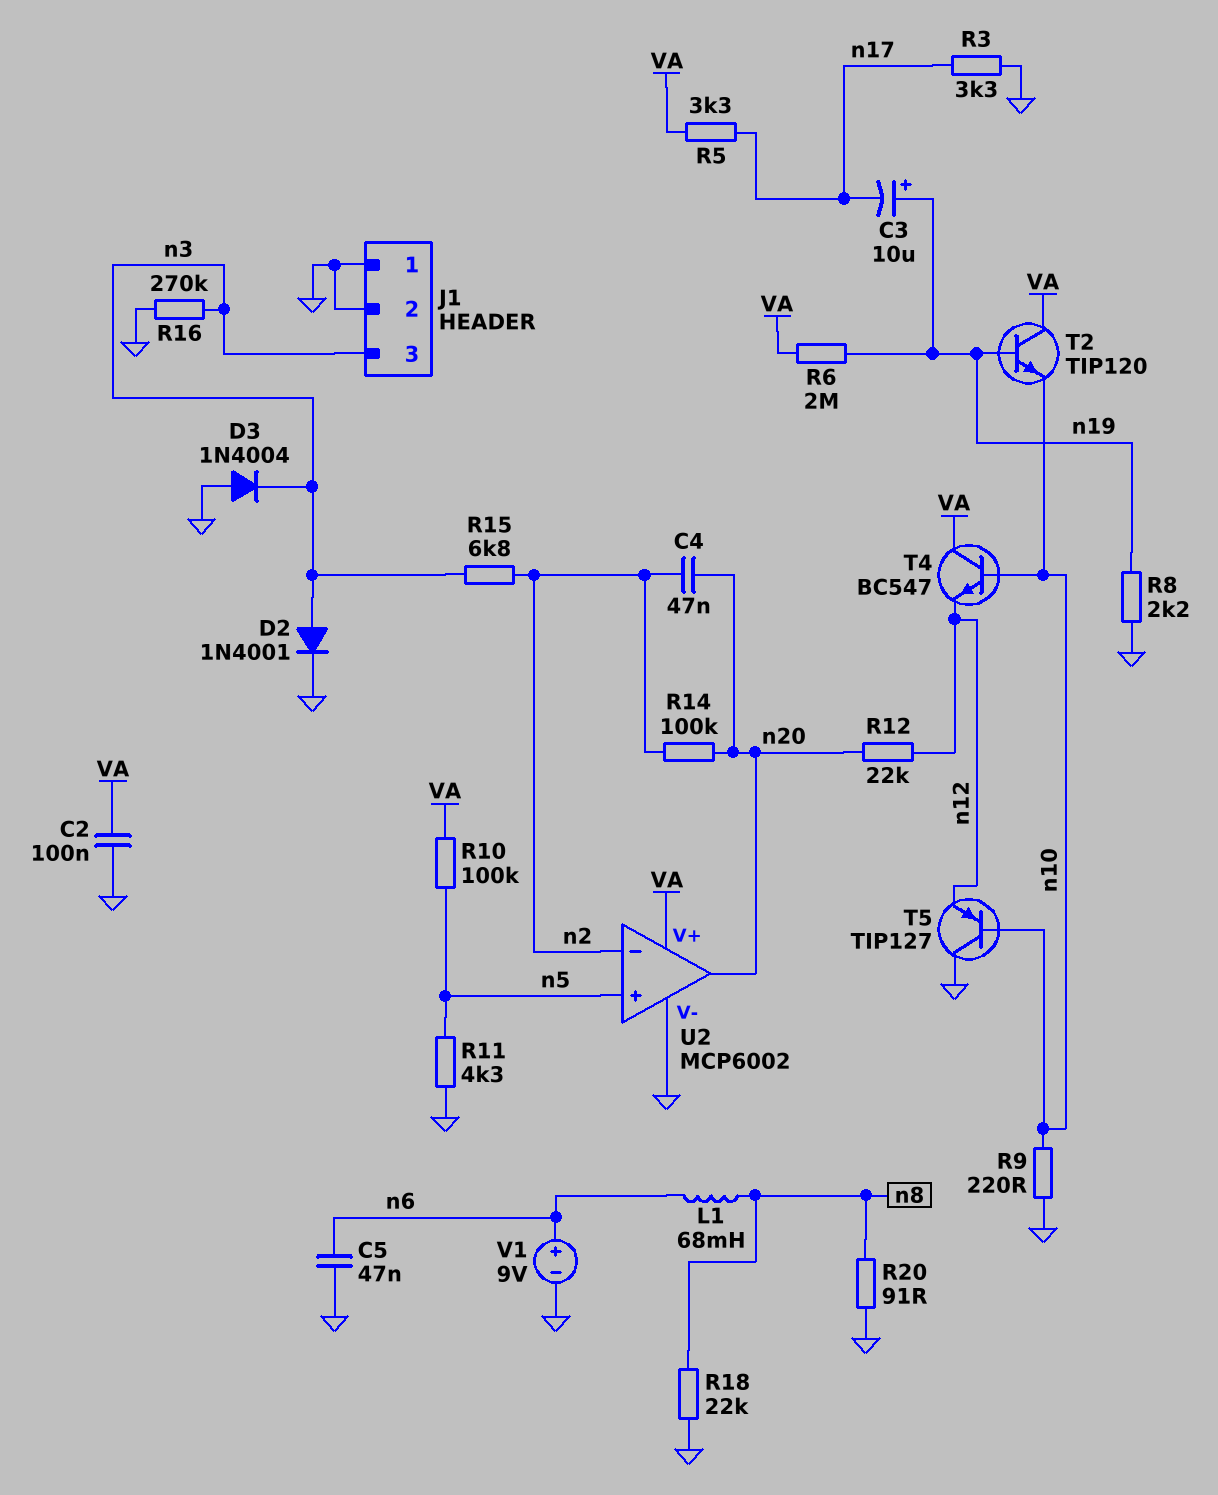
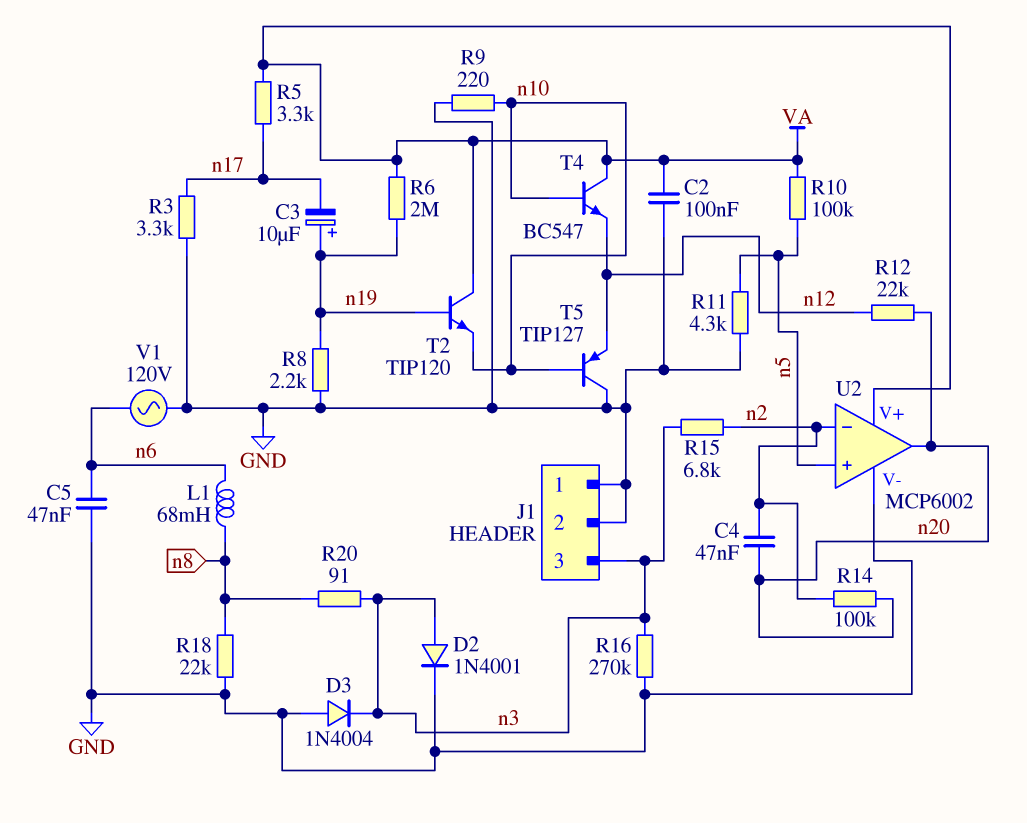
R20: 91 (GND, n8) -> 91 (n3, n8)
V1: 9V (plus n6, minus GND) -> AC 120V (GND, n6)

